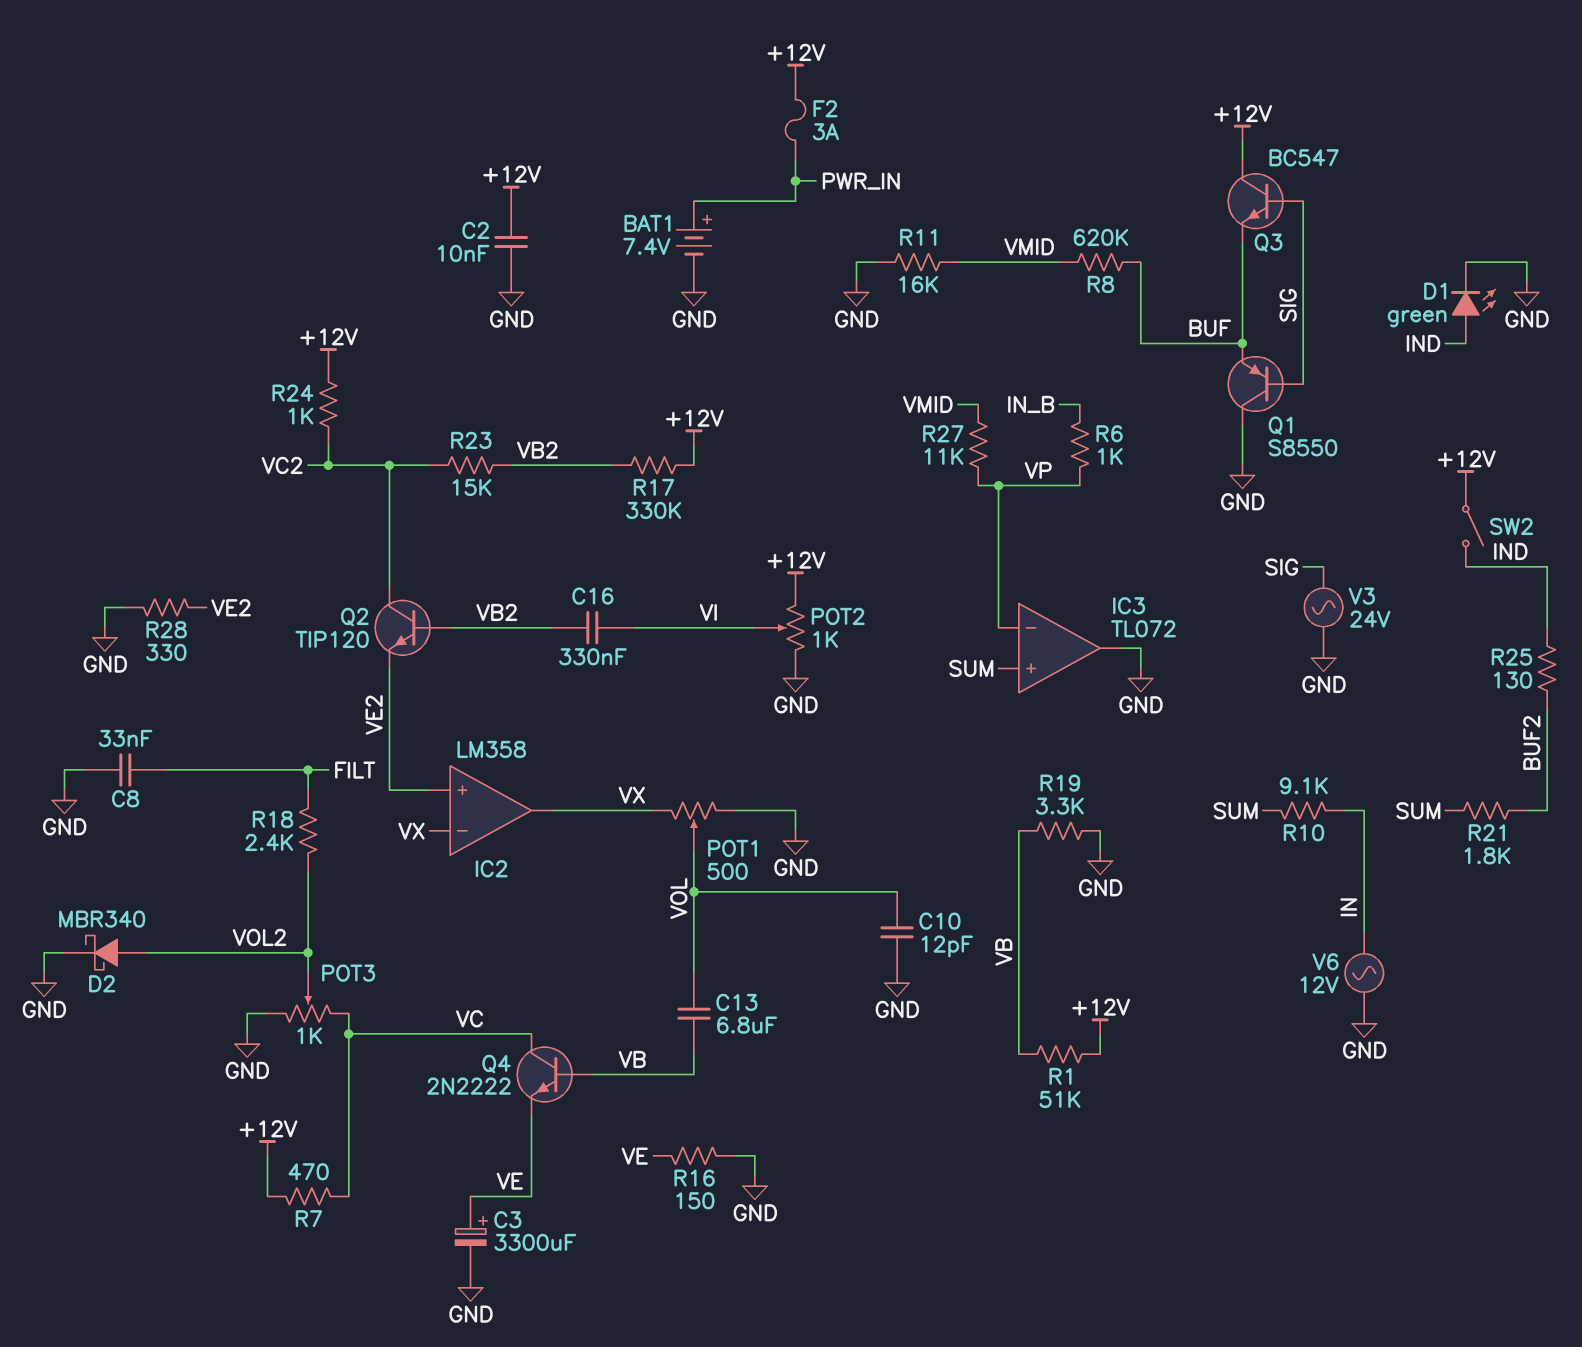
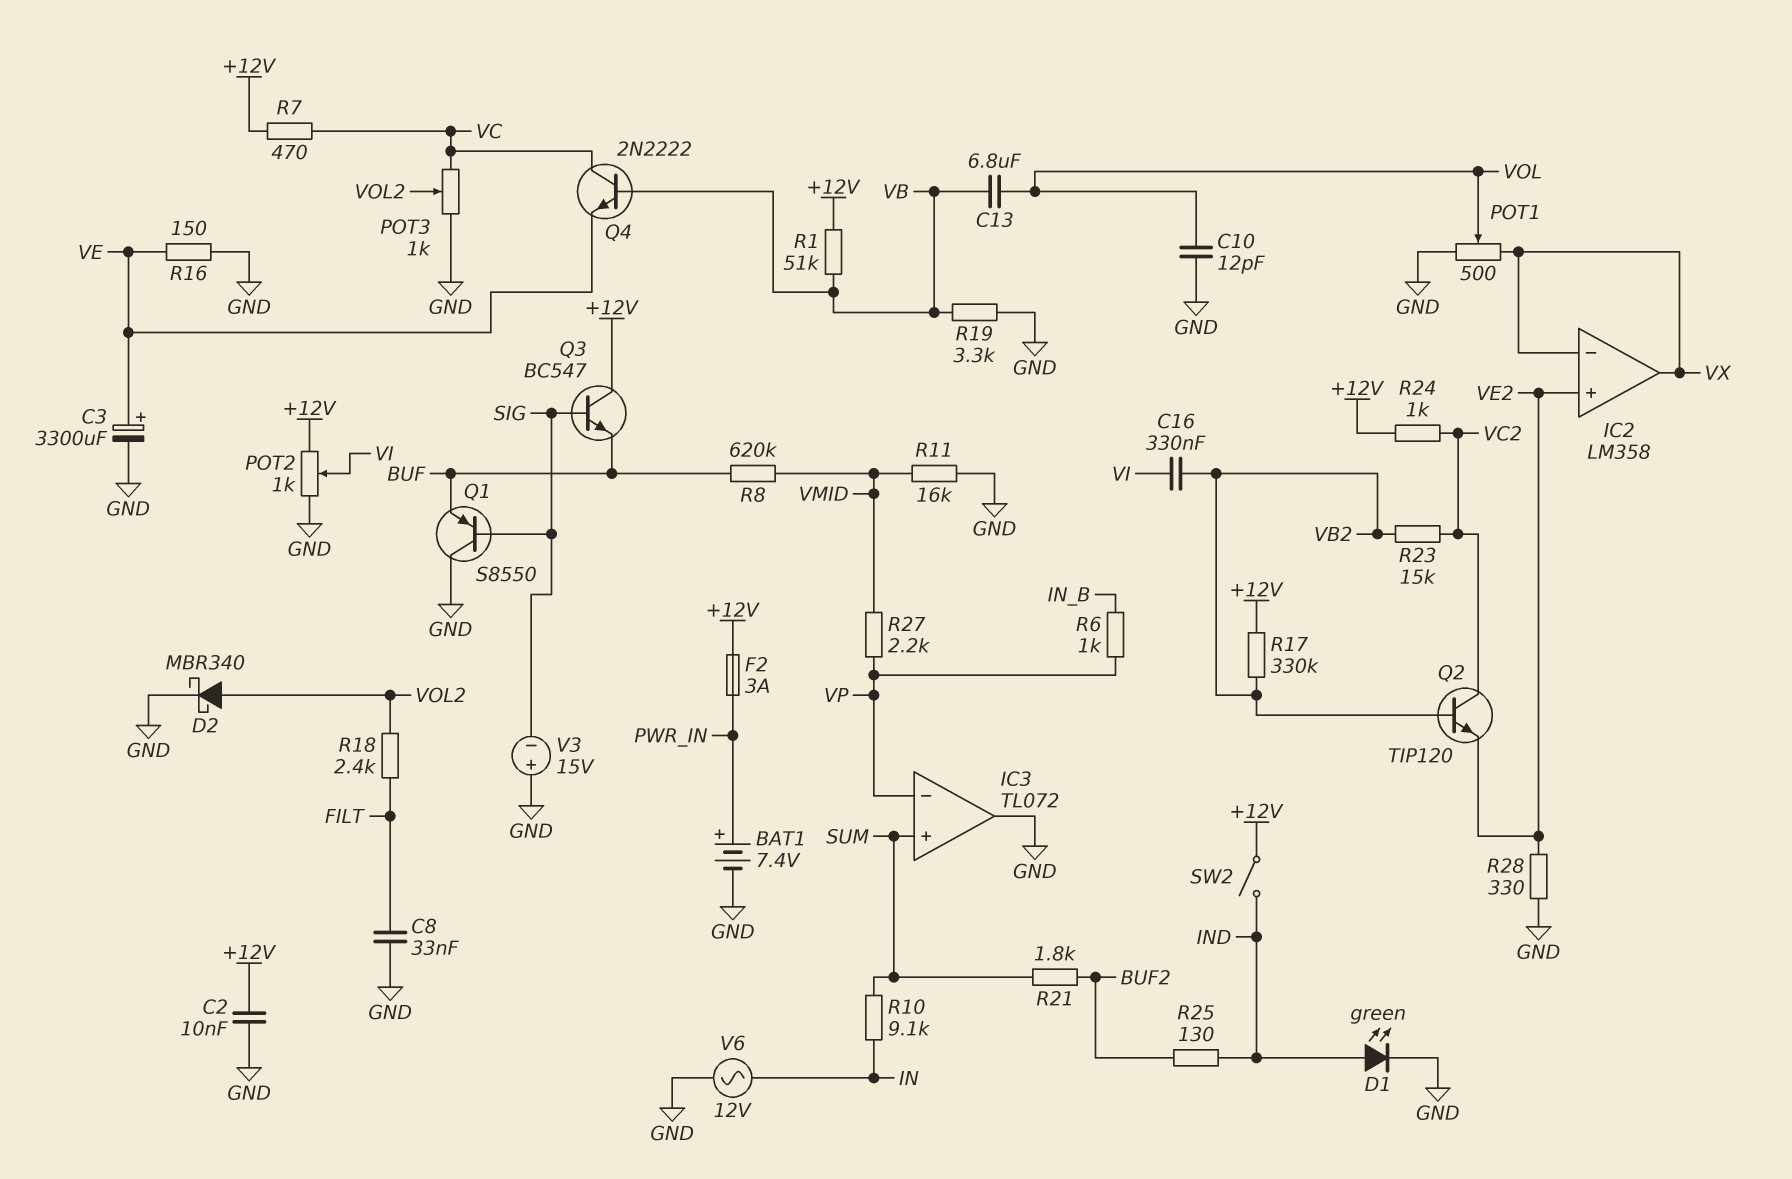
R27: 11k (VMID, VP) -> 2.2k (VMID, VP)
V3: AC 24V (GND, SIG) -> 15V (plus GND, minus SIG)

